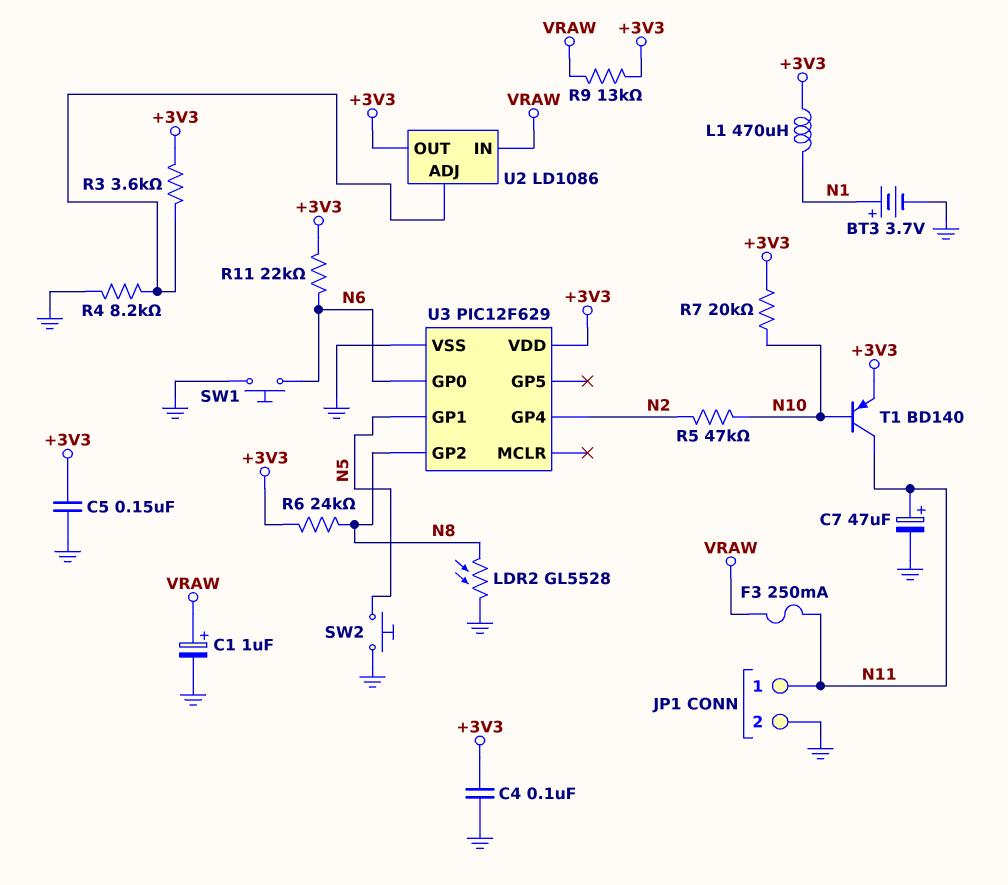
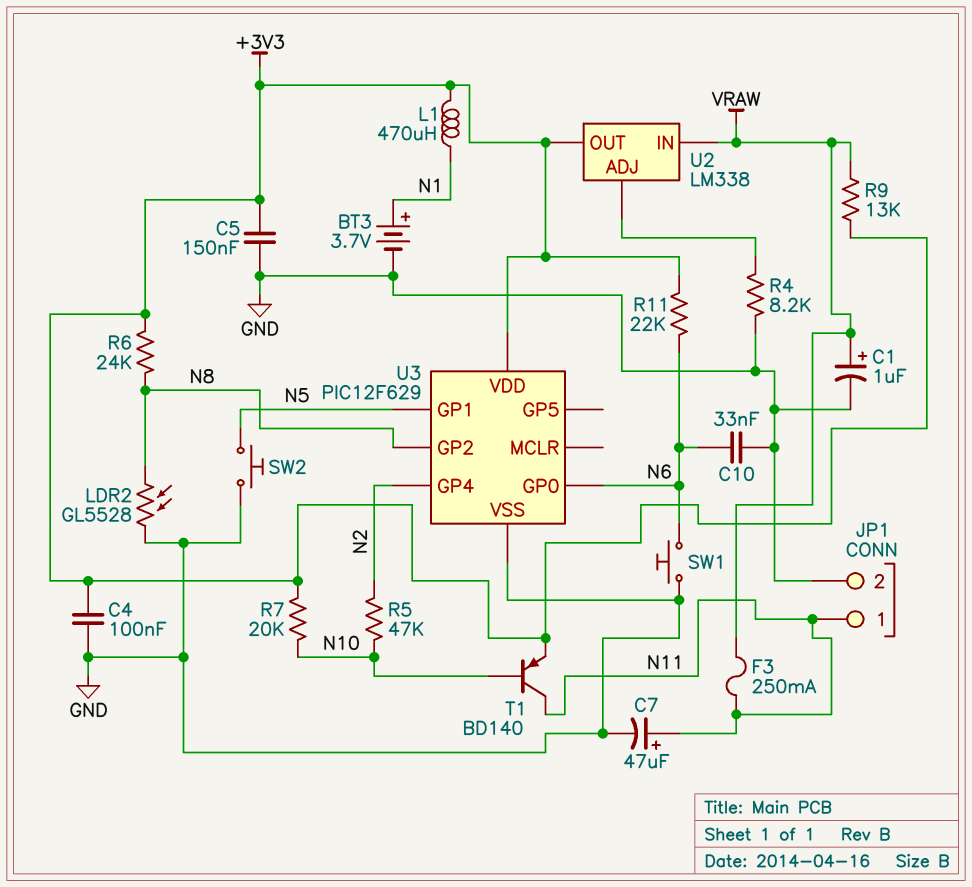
C10: none -> 33nF (GND, N6)
R3: 3.6k (+3V3, U2/ADJ) -> none
U2: LD1086 -> LM338

